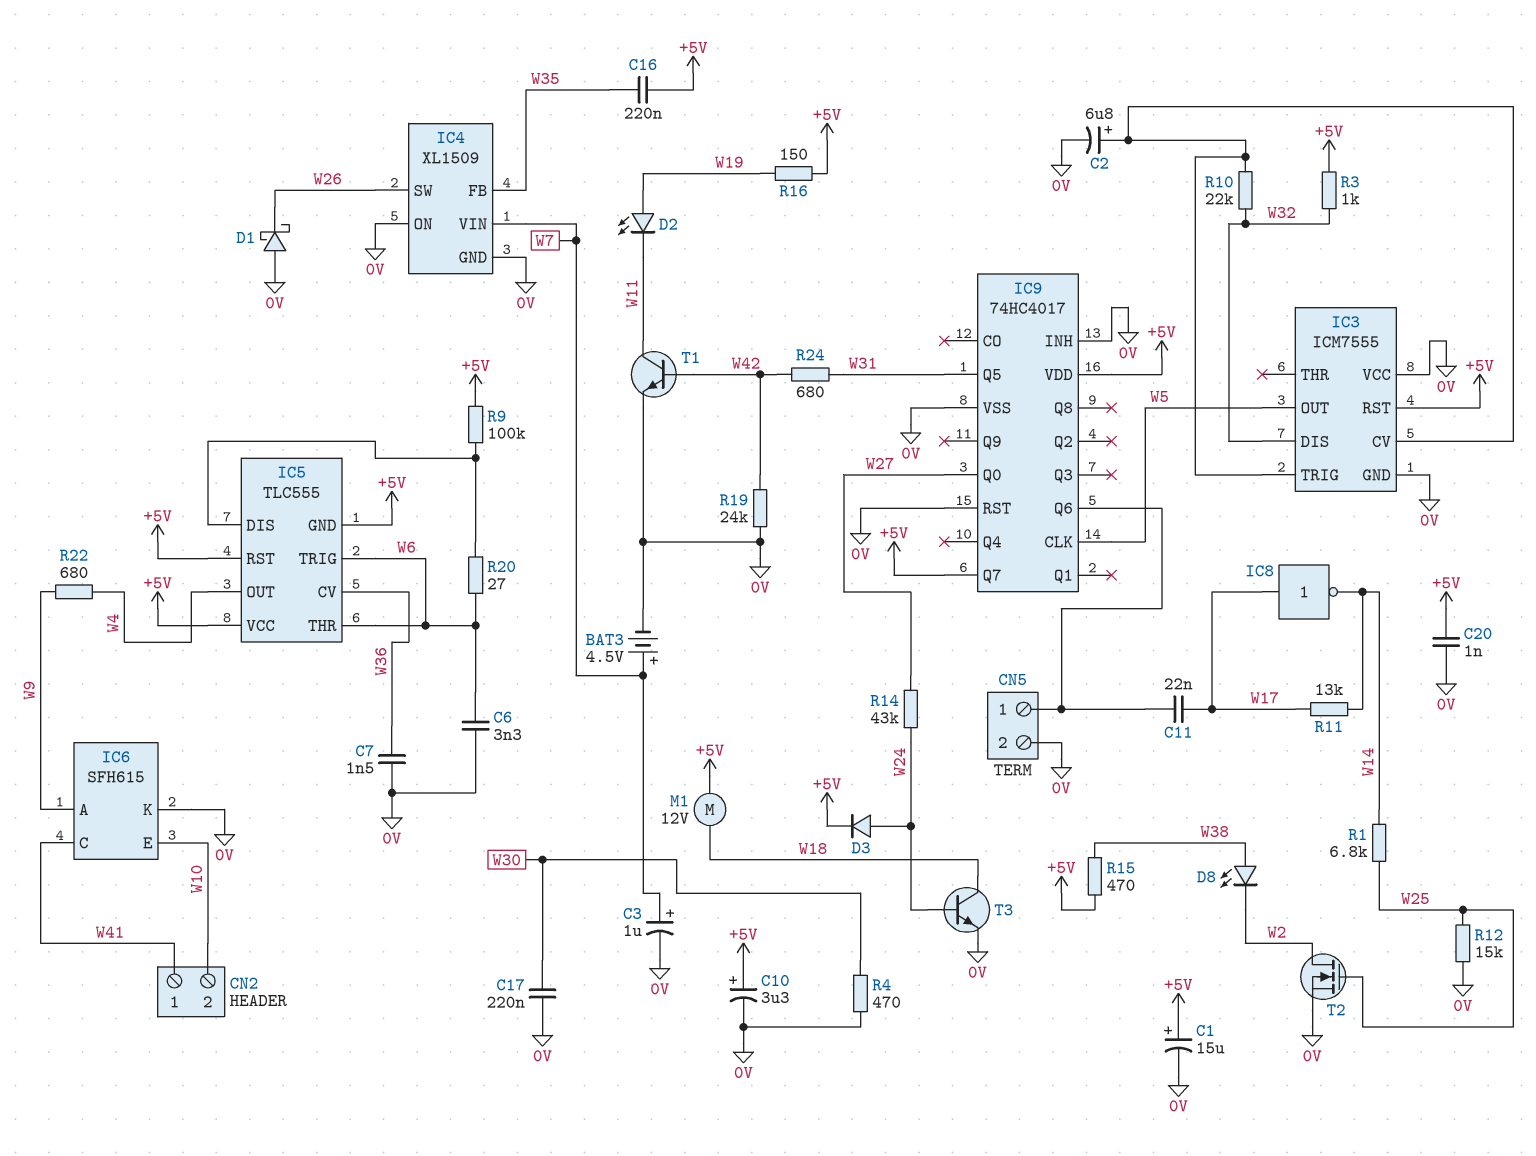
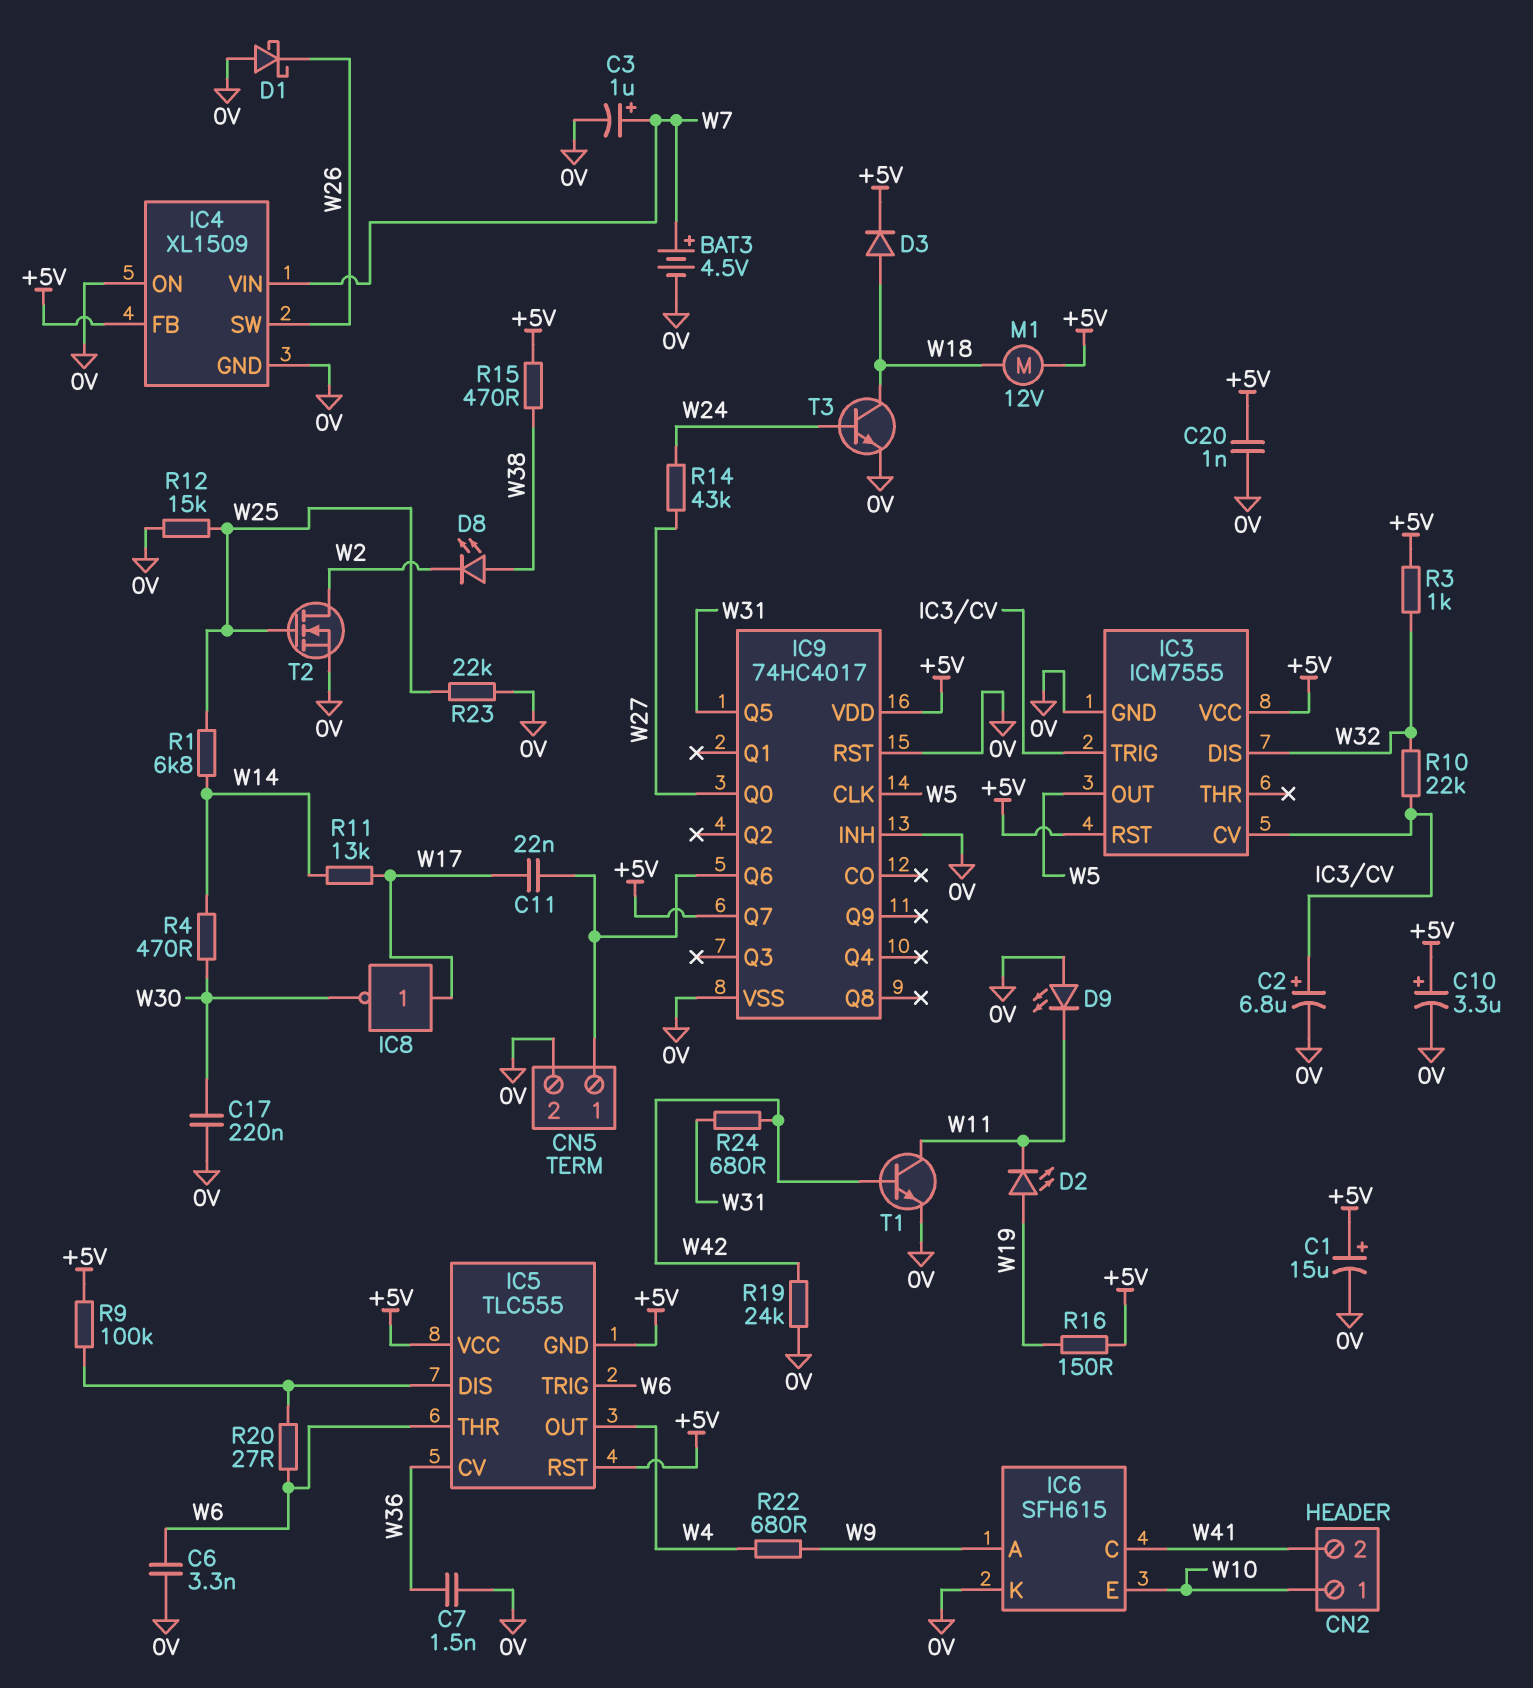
C16: 220nF (+5V, W35) -> none
CN2 pin 1: W41 -> W10
CN2 pin 2: W10 -> W41
D3: diode (A W24, K +5V) -> diode (A W18, K +5V)
D9: none -> LED (A 0V, K W11)
IC3 pin VCC: 0V -> +5V
IC4 pin FB: W35 -> +5V
IC8: NOT (in W17, out W14) -> NOT (in W17, out W30)
R4: 470 (0V, W30) -> 470 (W14, W30)
R23: none -> 22k (0V, W25)

